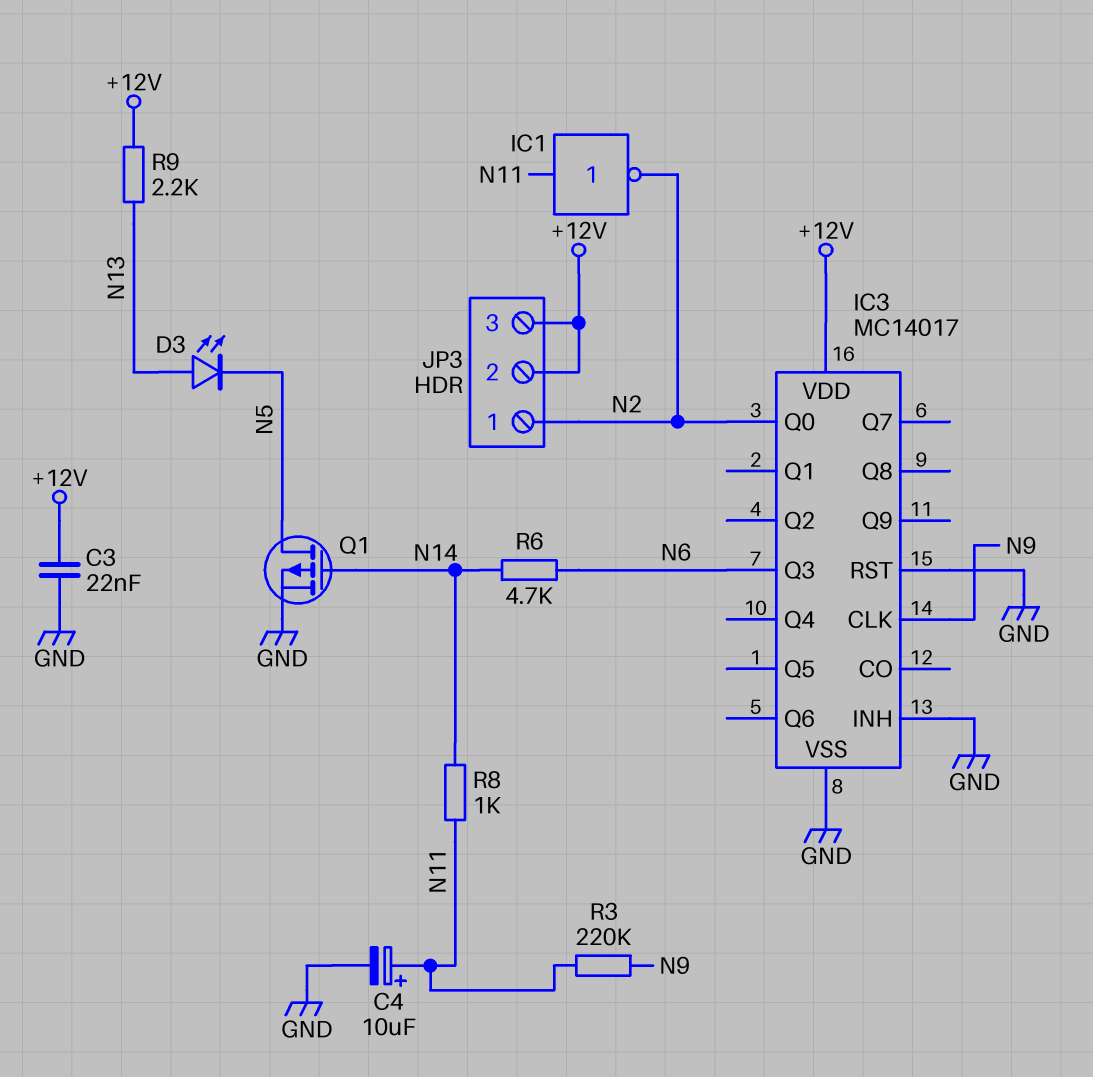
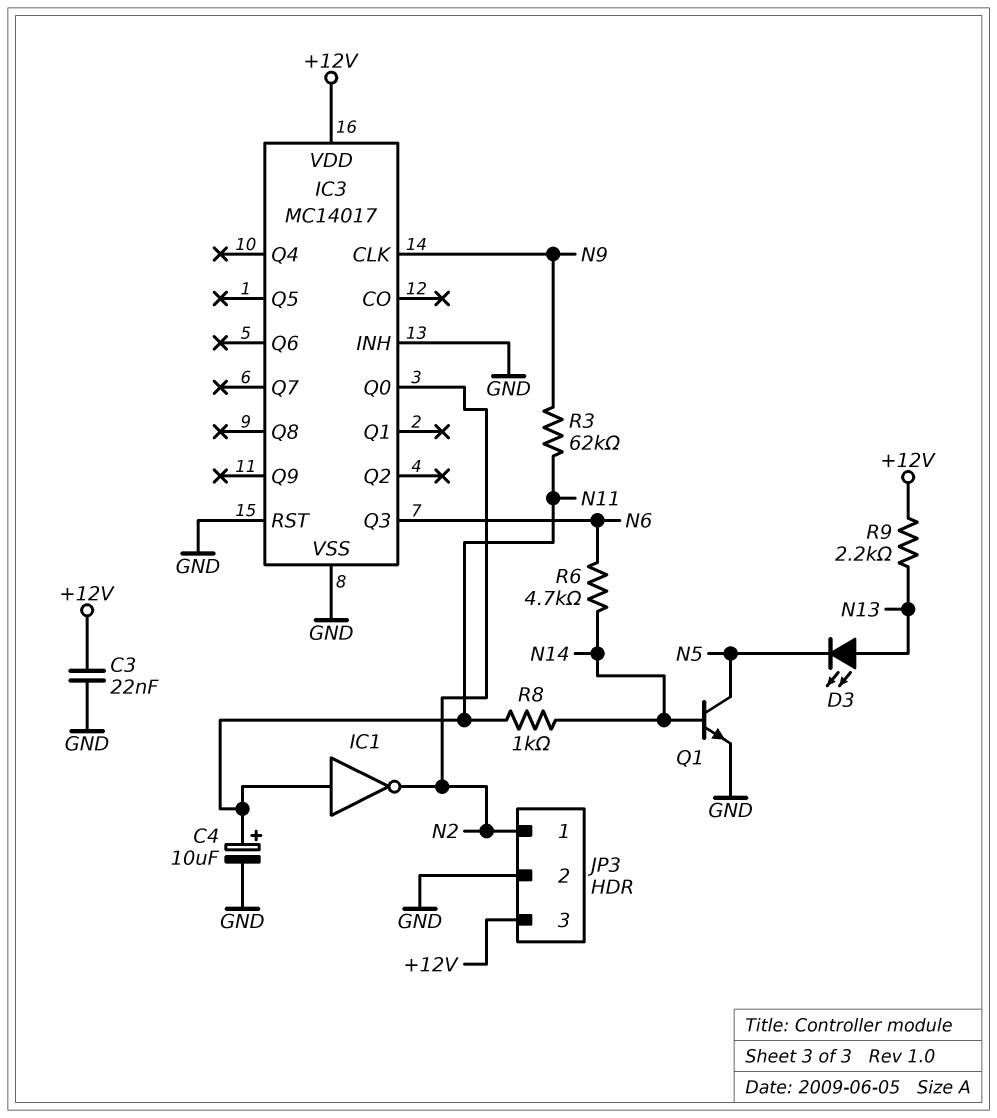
JP3 pin 2: +12V -> GND
Q1: PMOS (G N14, D N5, S GND) -> NPN (B N14, C N5, E GND)
R3: 220k (N9, N11) -> 62k (N9, N11)

